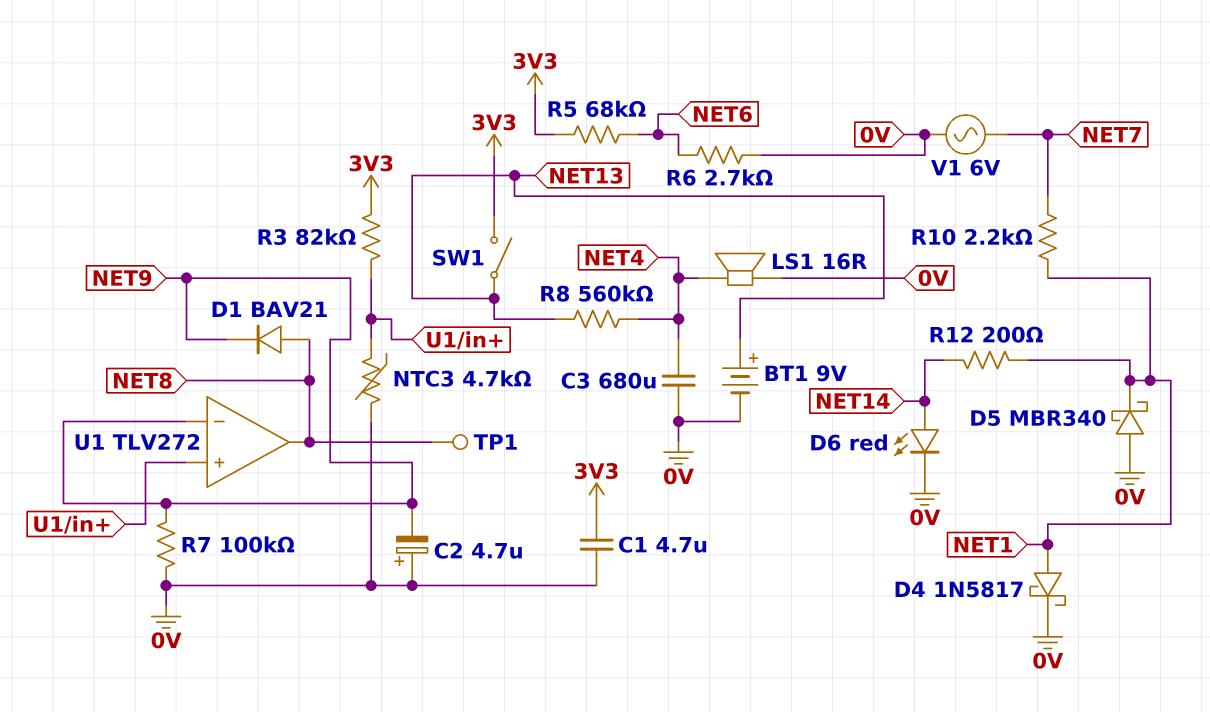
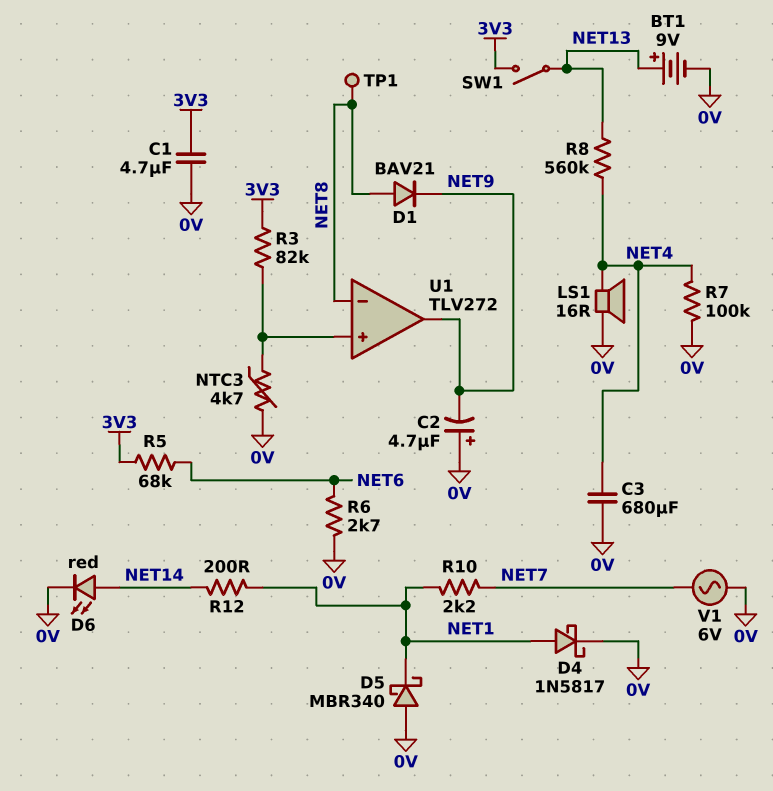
R7: 100k (0V, NET9) -> 100k (0V, NET4)
U1 pin in-: NET9 -> NET8
U1 pin out: NET8 -> NET9

